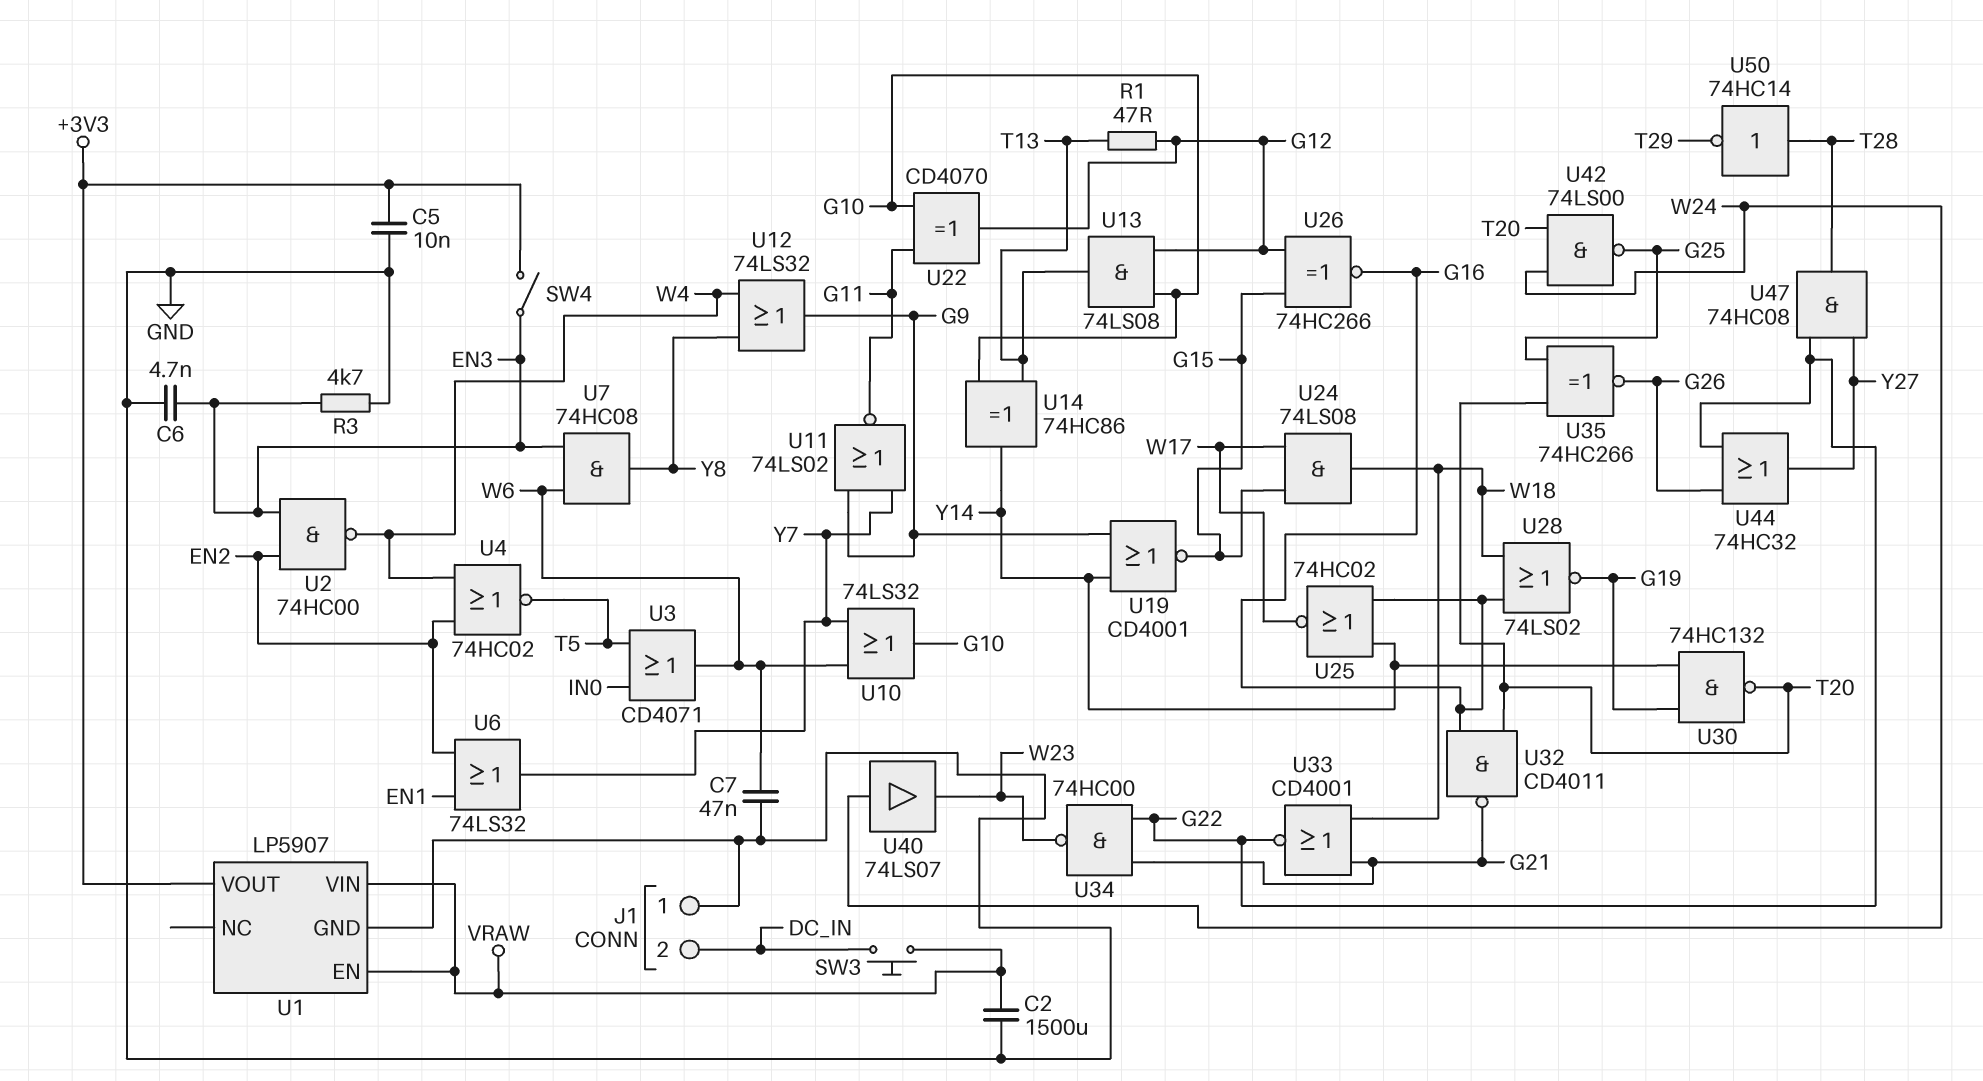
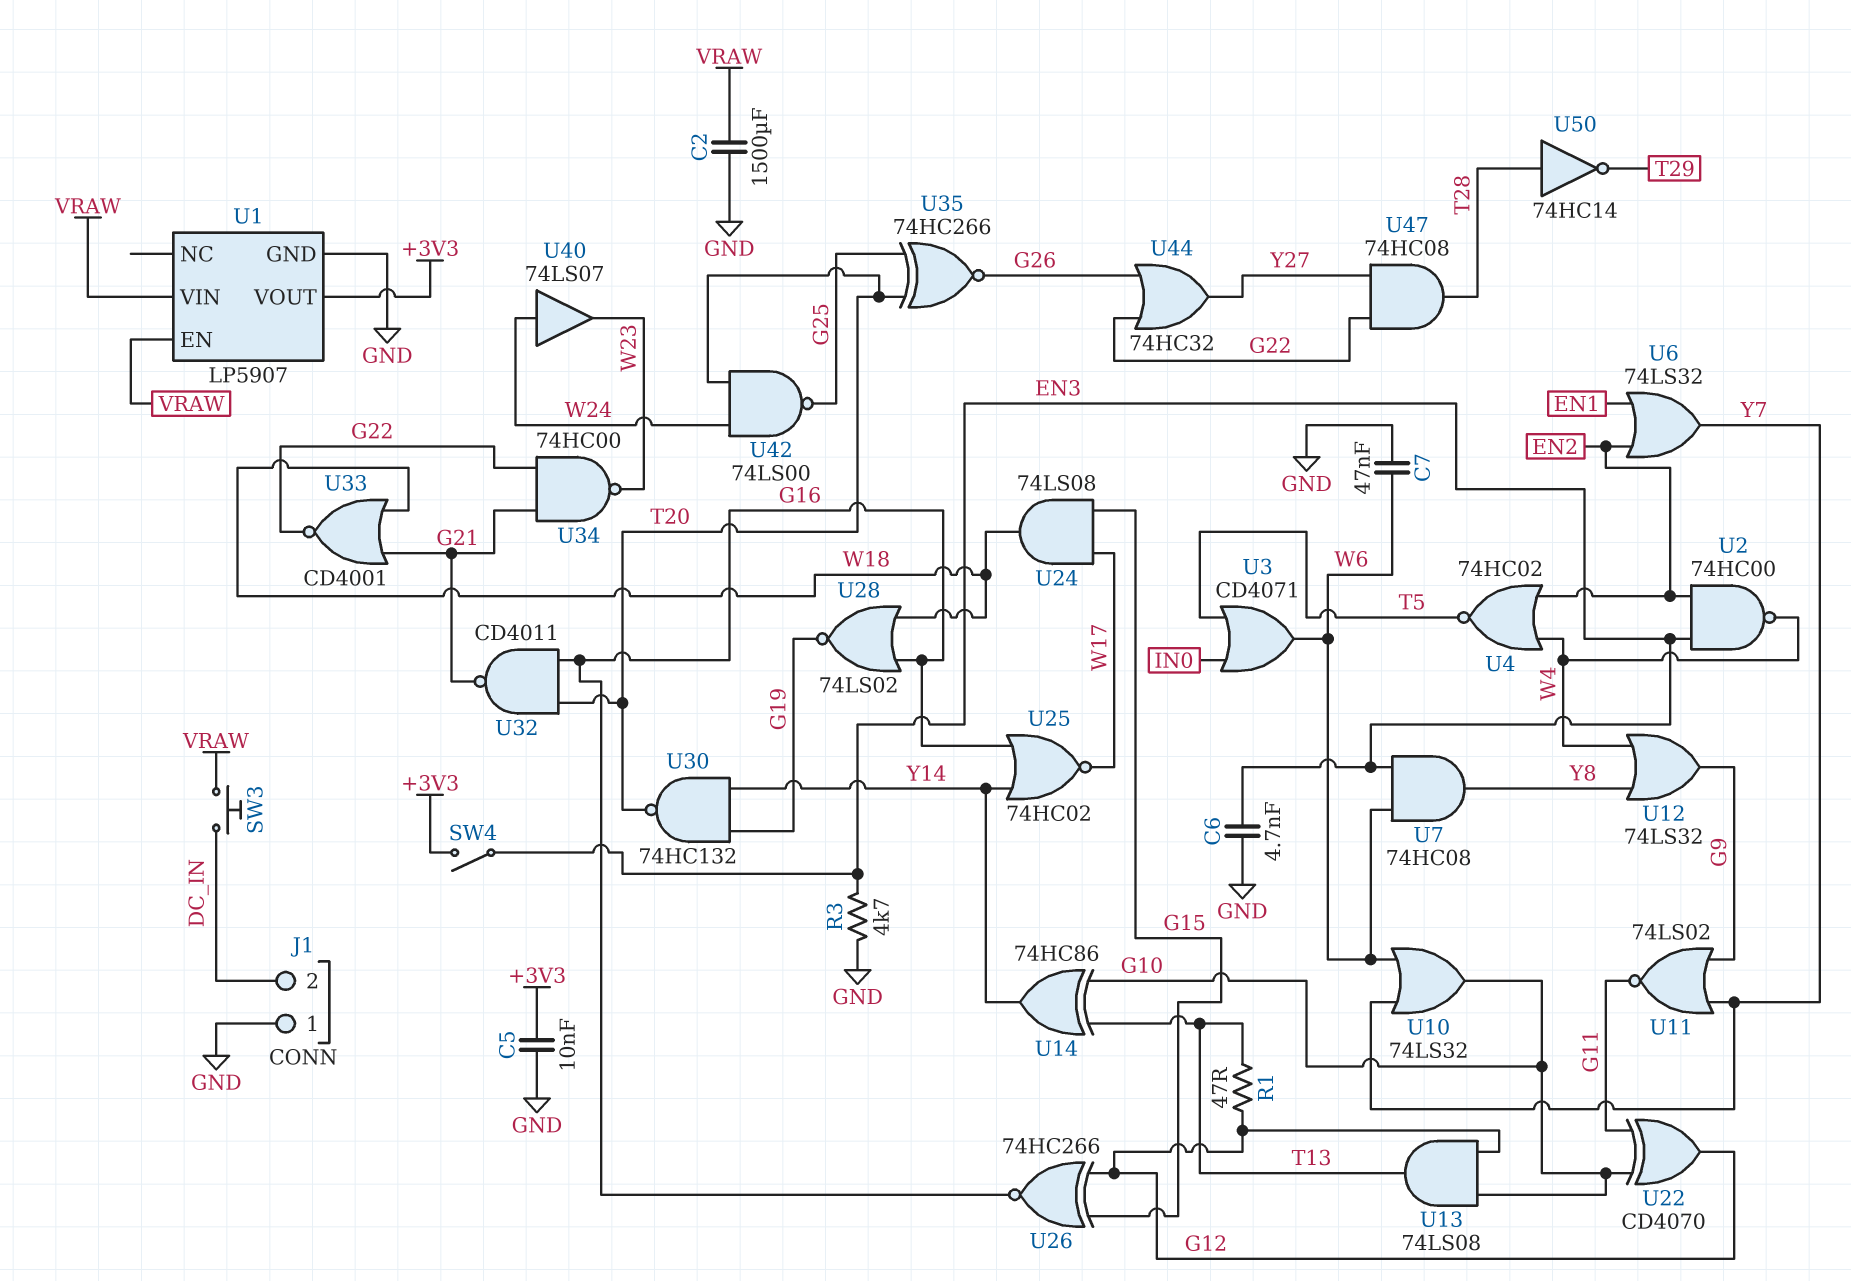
U19: NOR CD4001 (in G9, in Y14, out G15) -> none

